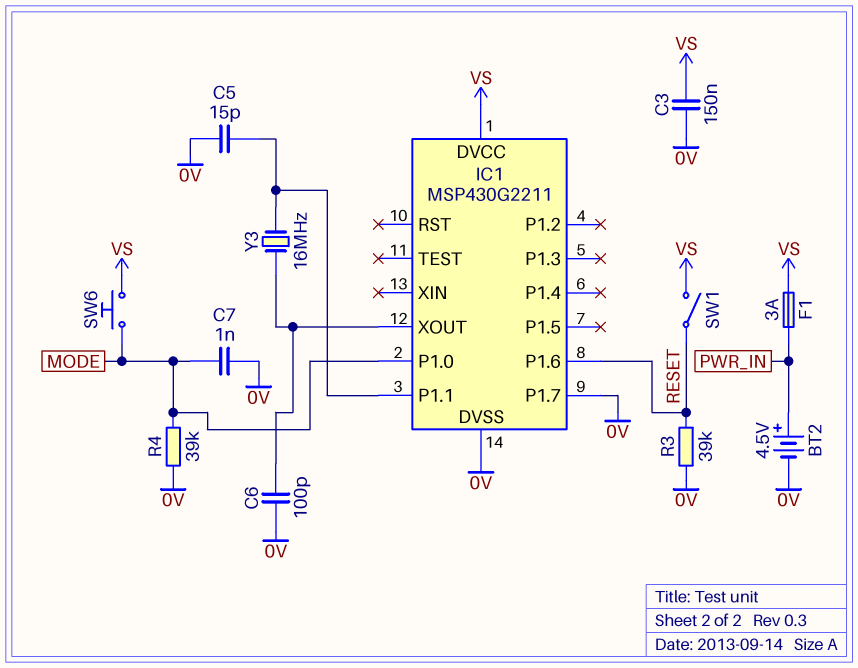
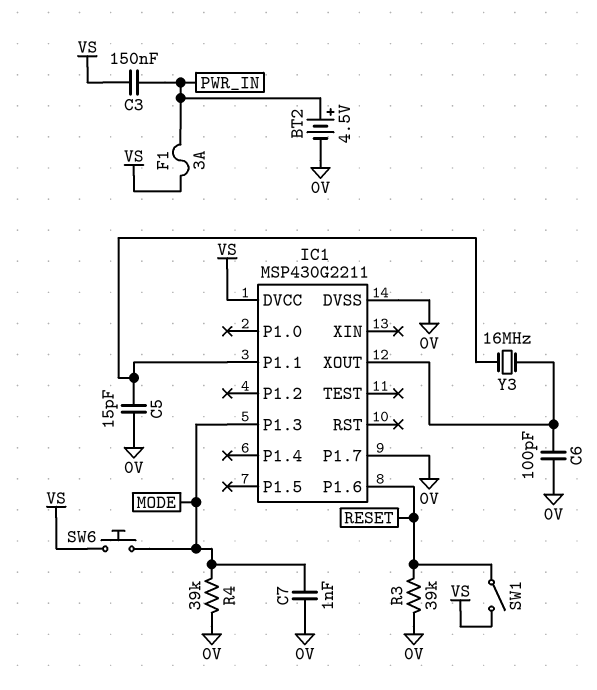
C3: 150nF (0V, VS) -> 150nF (PWR_IN, VS)
IC1 pin P1.0: MODE -> none
IC1 pin P1.3: none -> MODE

